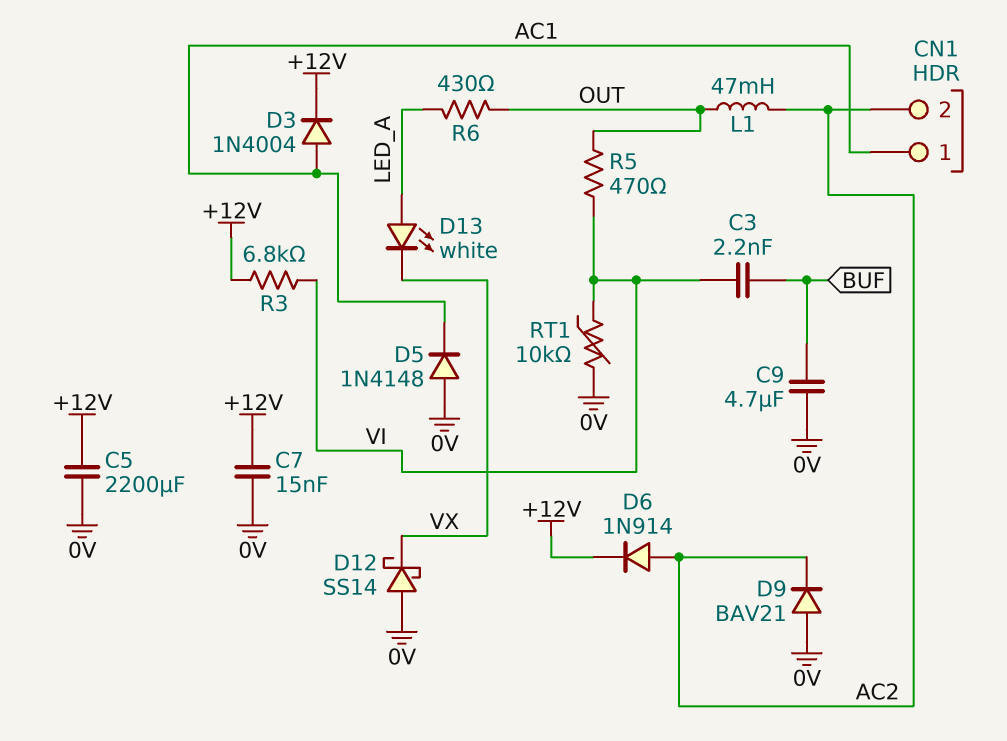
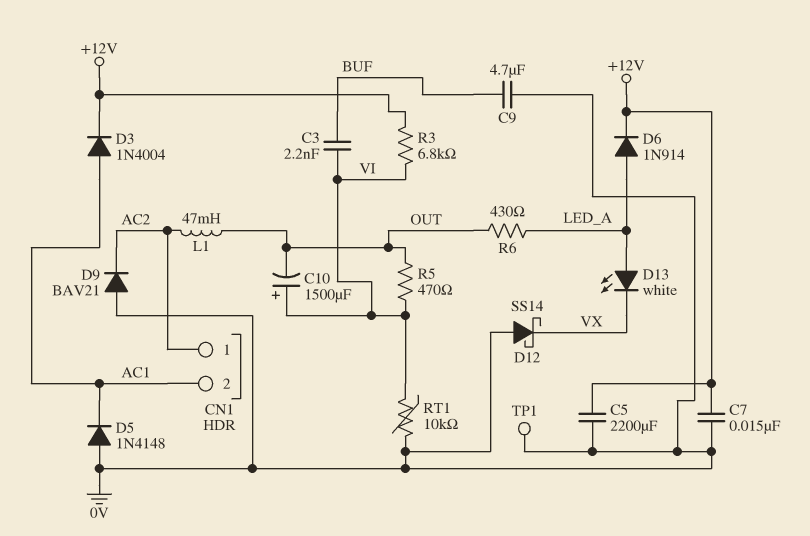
C10: none -> 1500uF (plus VI, minus OUT)
CN1 pin 1: AC1 -> AC2
CN1 pin 2: AC2 -> AC1
D6: diode 1N914 (A AC2, K +12V) -> diode 1N914 (A LED_A, K +12V)
TP1: none -> test point (0V)

